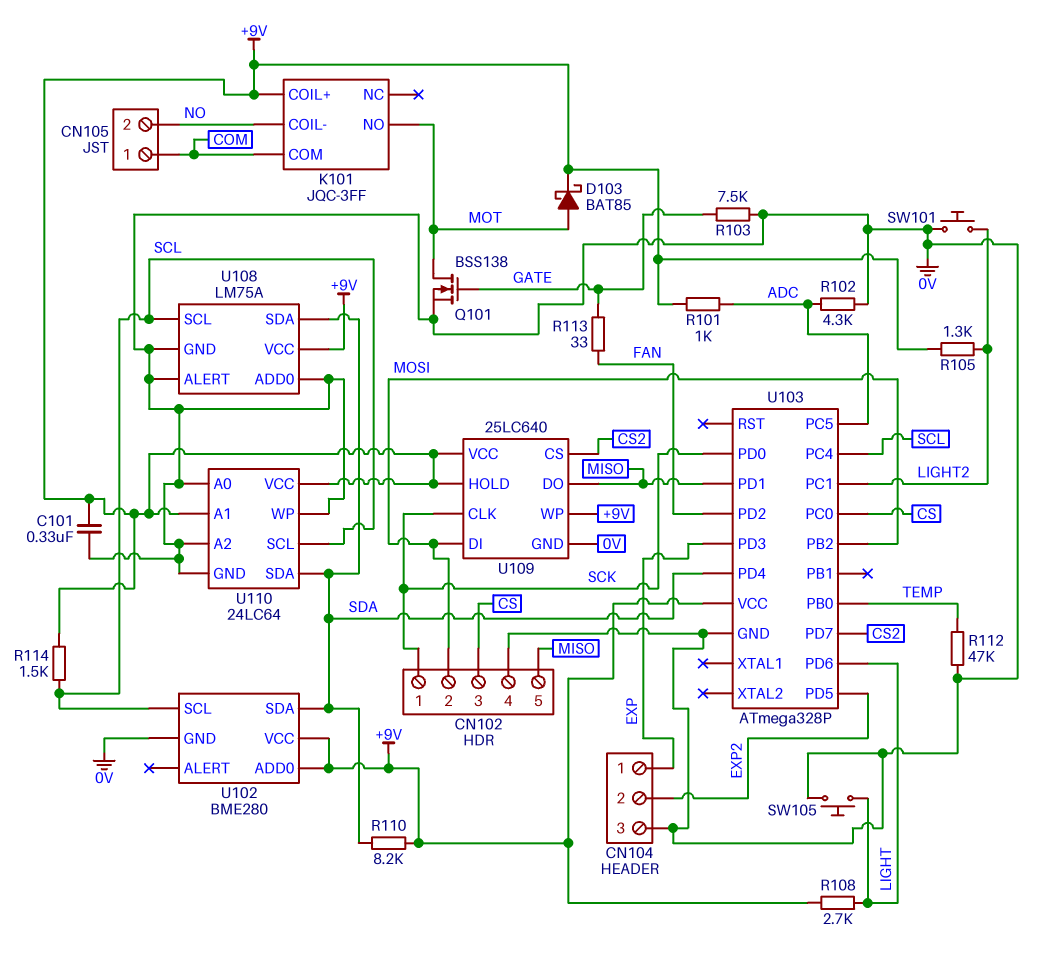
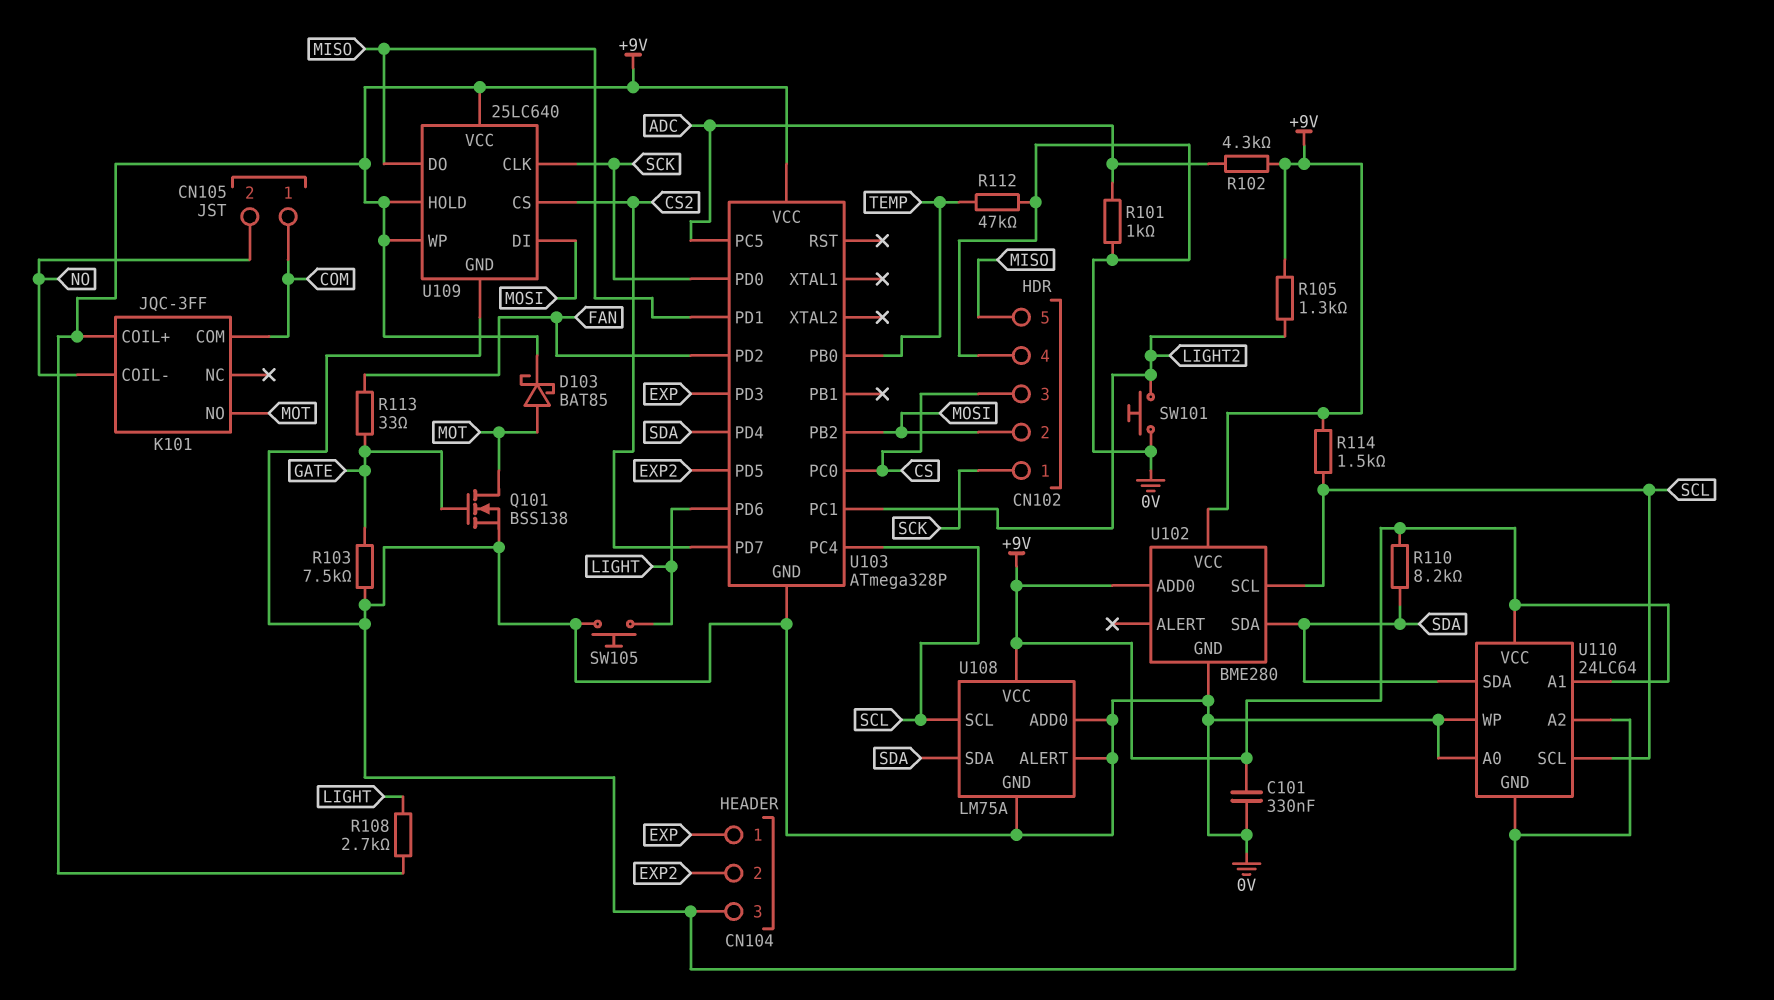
R101: 1k (+9V, ADC) -> 1k (0V, ADC)
R102: 4.3k (0V, ADC) -> 4.3k (+9V, ADC)

